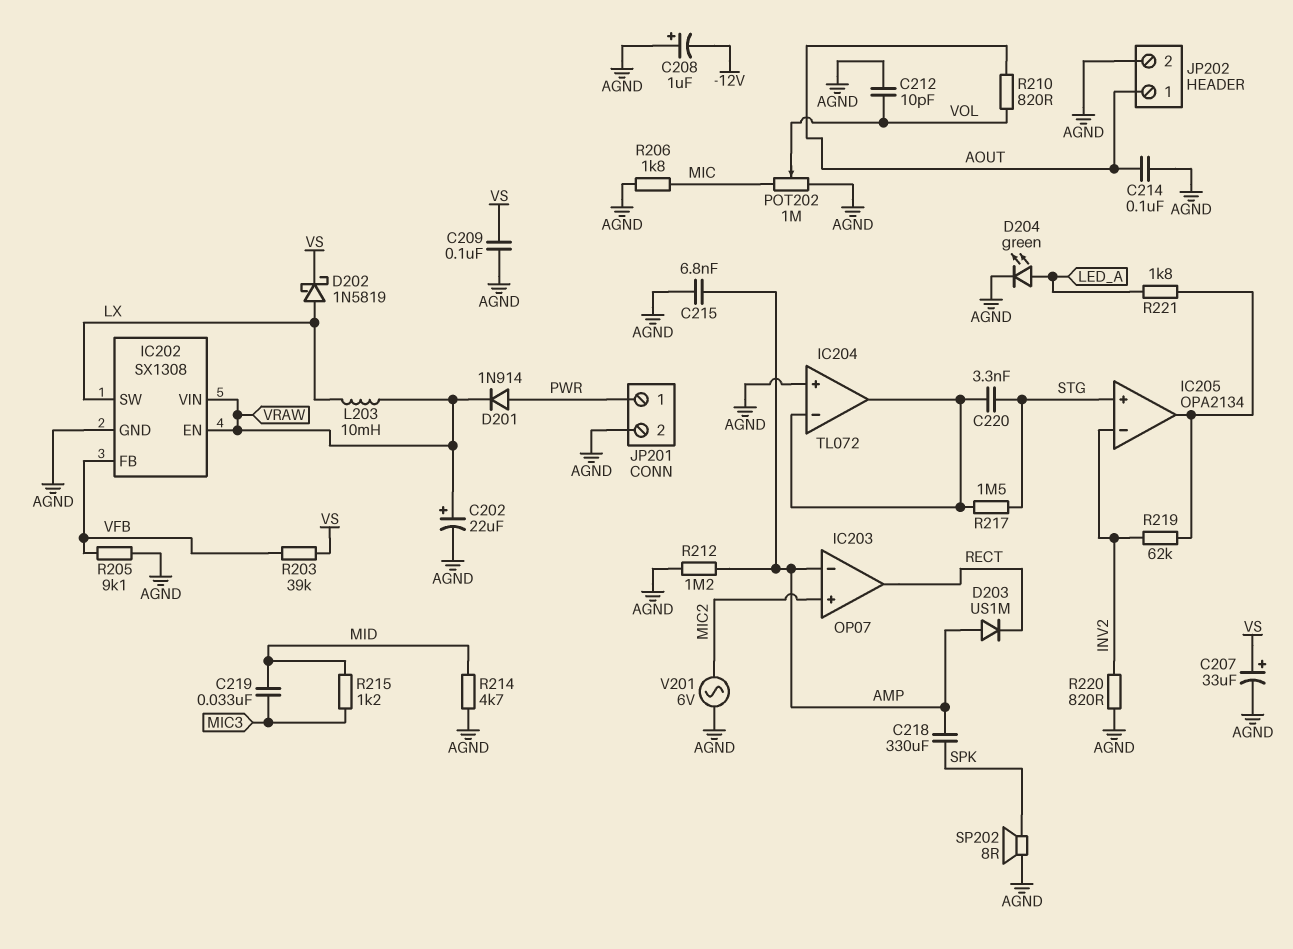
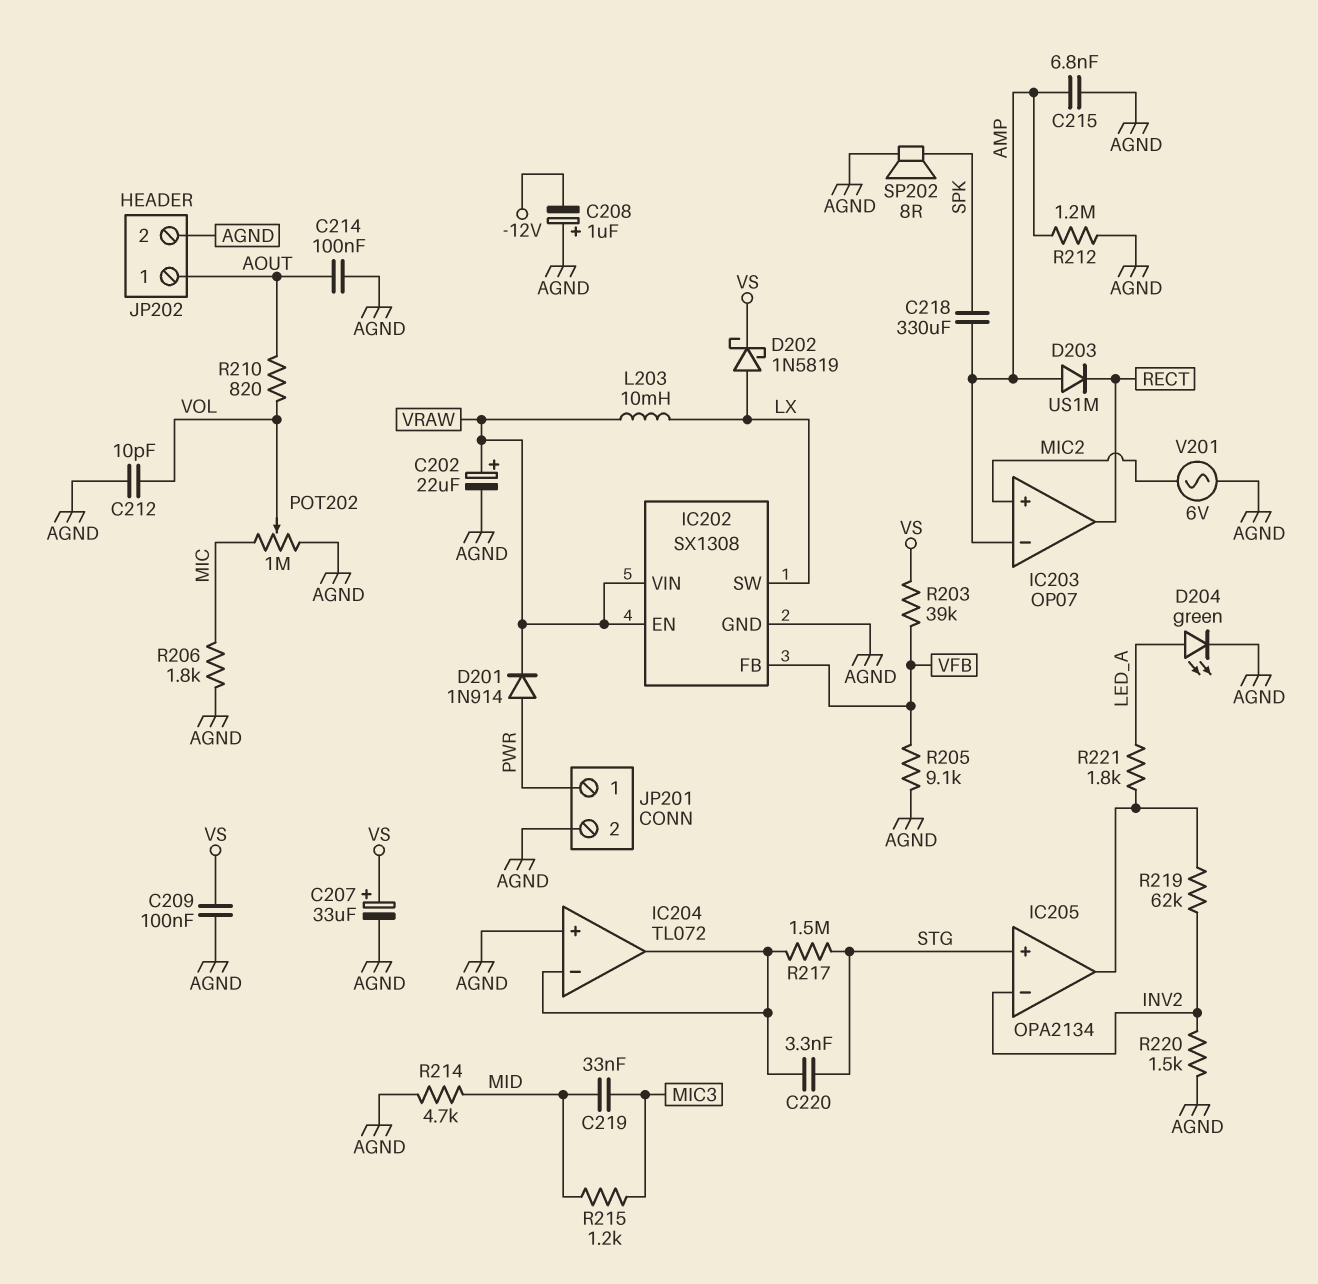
R220: 820 (AGND, INV2) -> 1.5k (AGND, INV2)

